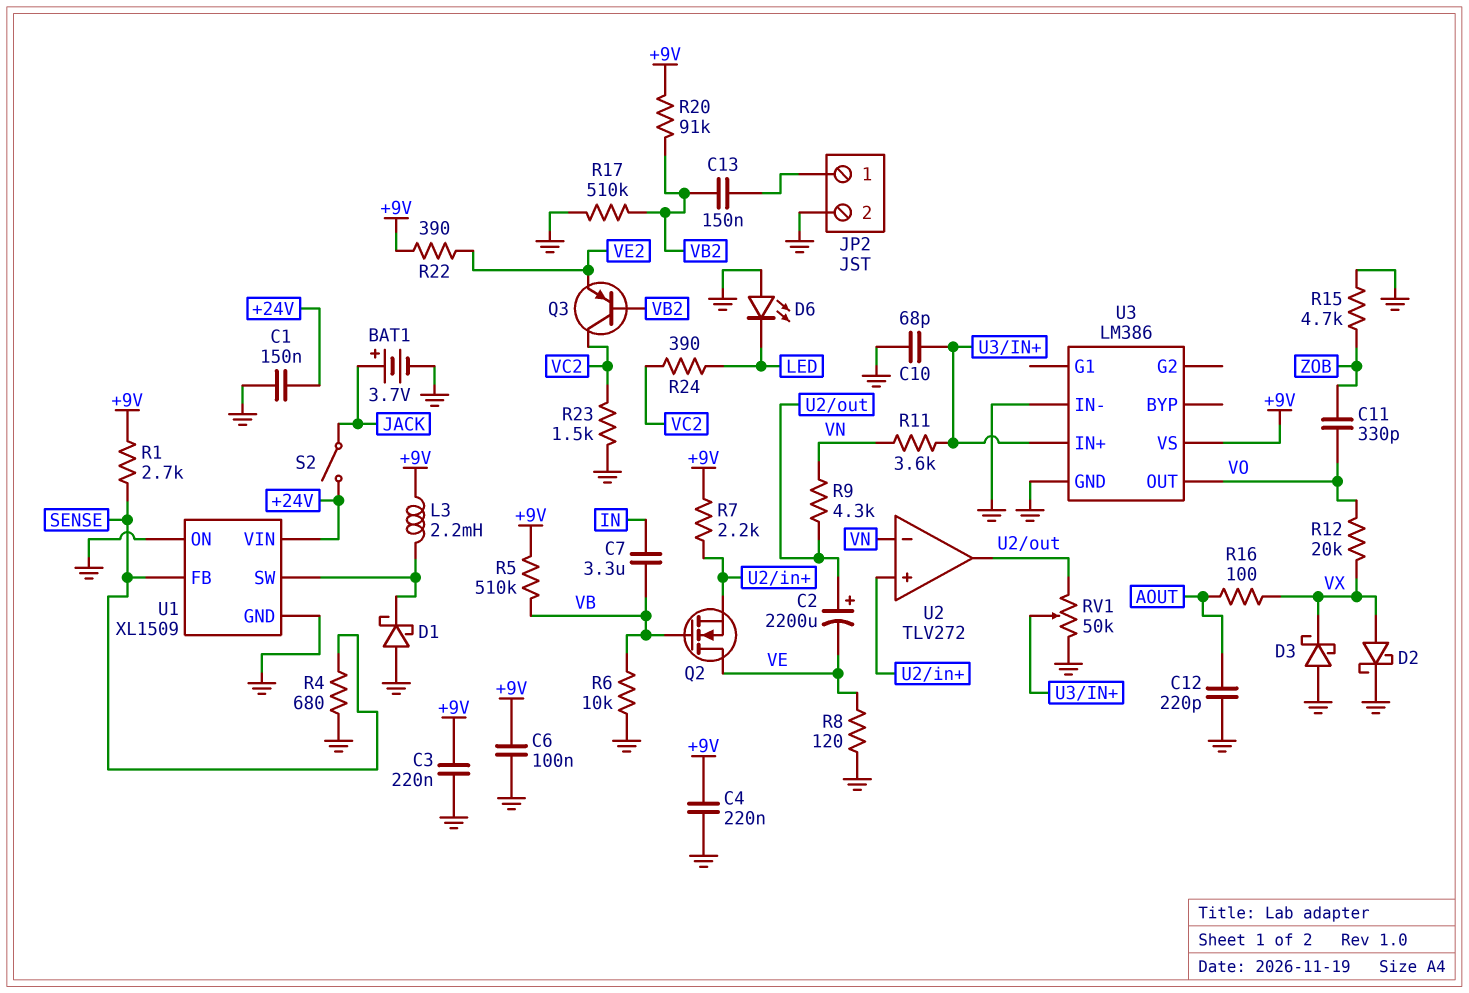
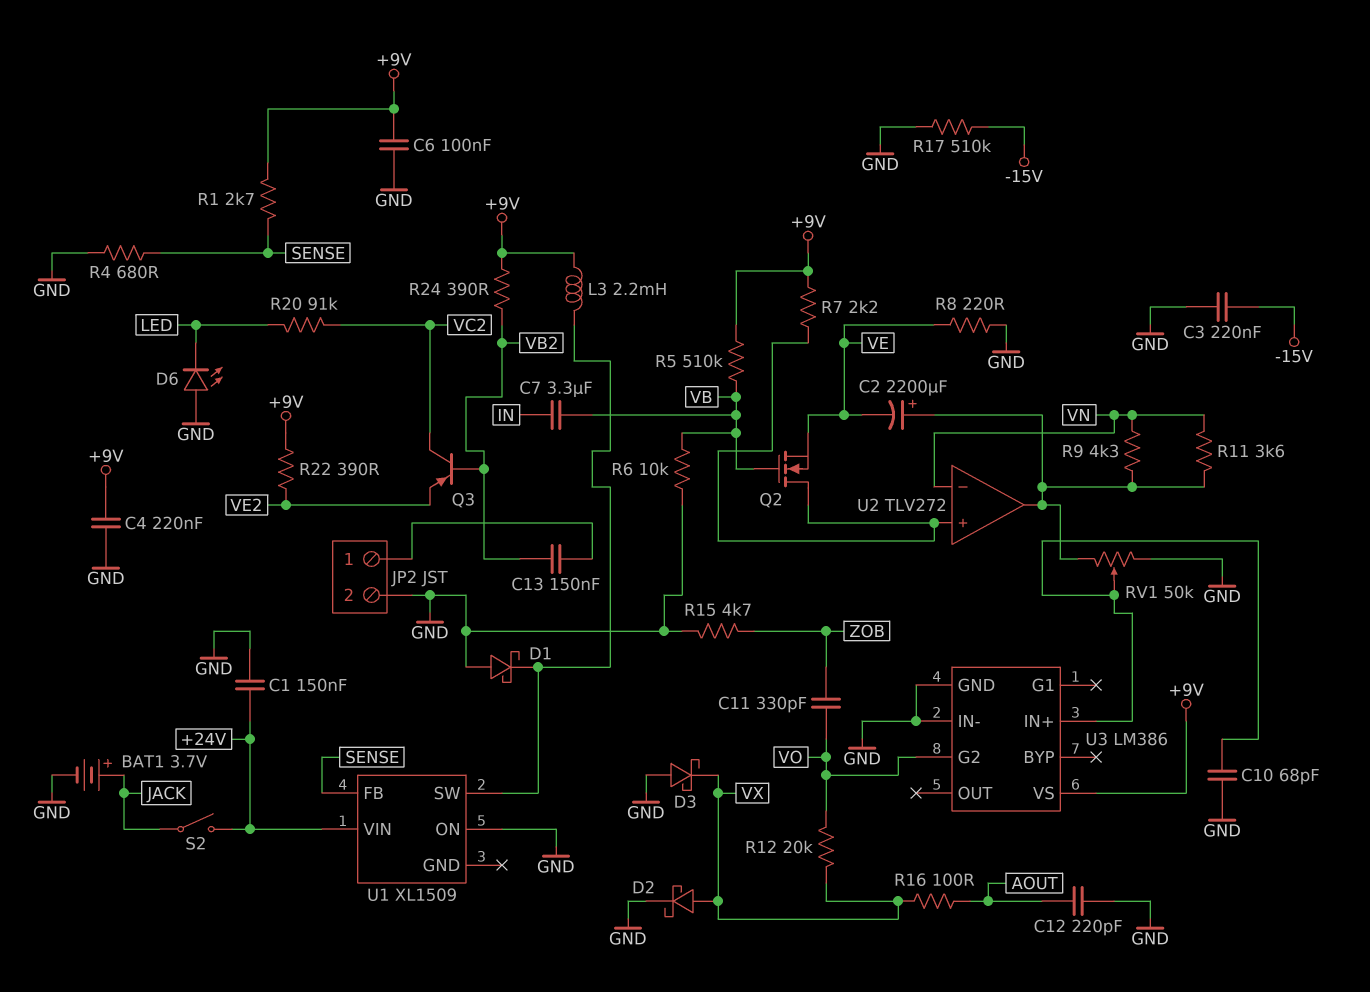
C3: 220nF (+9V, GND) -> 220nF (-15V, GND)
Q2: NMOS (G VB, D VE, S U2/in+) -> NMOS (G VB, D U2/in+, S VE)
R8: 120 (GND, VE) -> 220 (GND, VE)
R11: 3.6k (U3/IN+, VN) -> 3.6k (U2/out, VN)
R17: 510k (GND, VB2) -> 510k (-15V, GND)
R20: 91k (+9V, VB2) -> 91k (LED, VC2)
R23: 1.5k (GND, VC2) -> none
R24: 390 (LED, VC2) -> 390 (+9V, VB2)
U1 pin GND: GND -> none
U3 pin G2: none -> VO
U3 pin OUT: VO -> none

